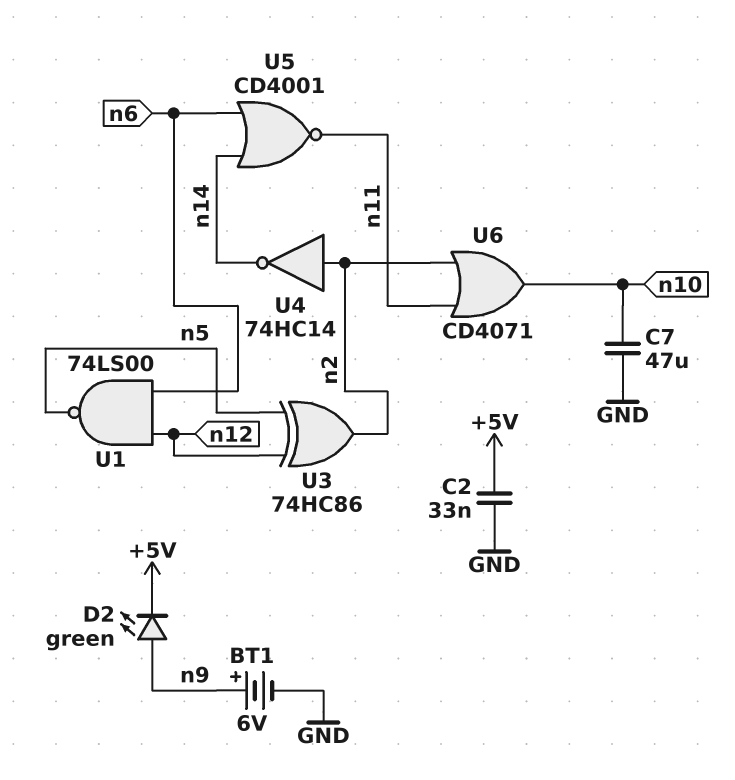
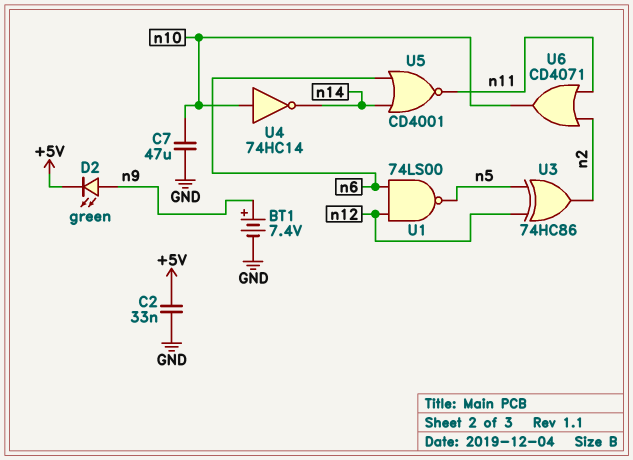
BT1: 6V (plus n9, minus GND) -> 7.4V (plus n9, minus GND)
U4: NOT 74HC14 (in n2, out n14) -> NOT 74HC14 (in n10, out n14)

